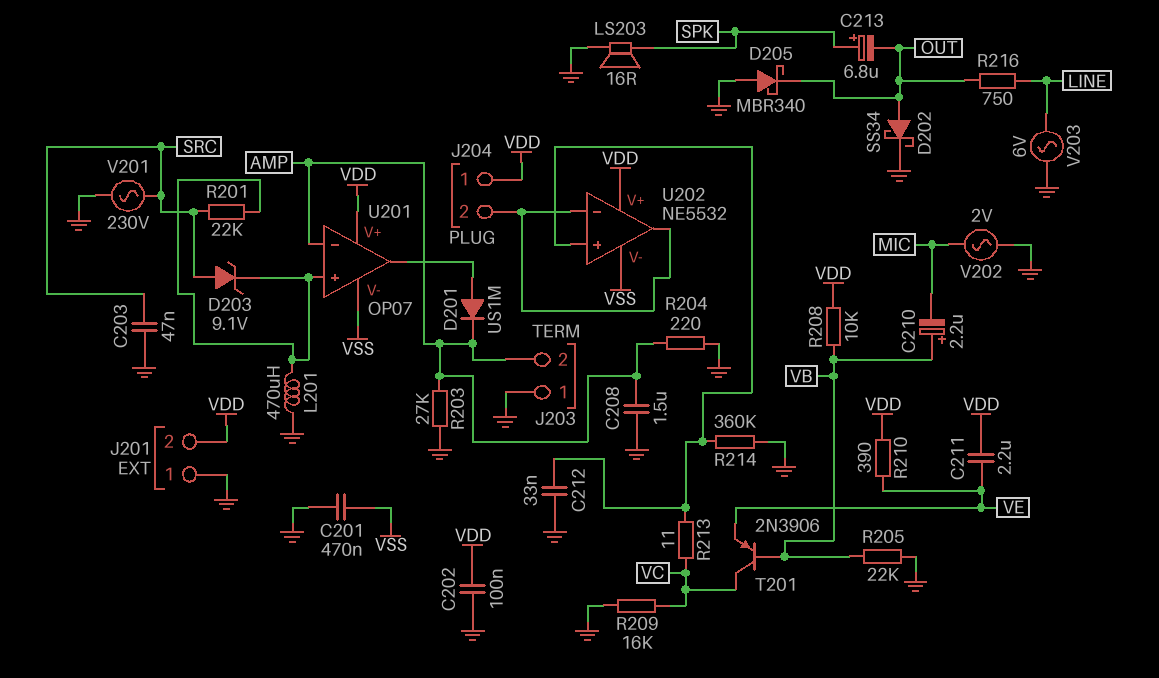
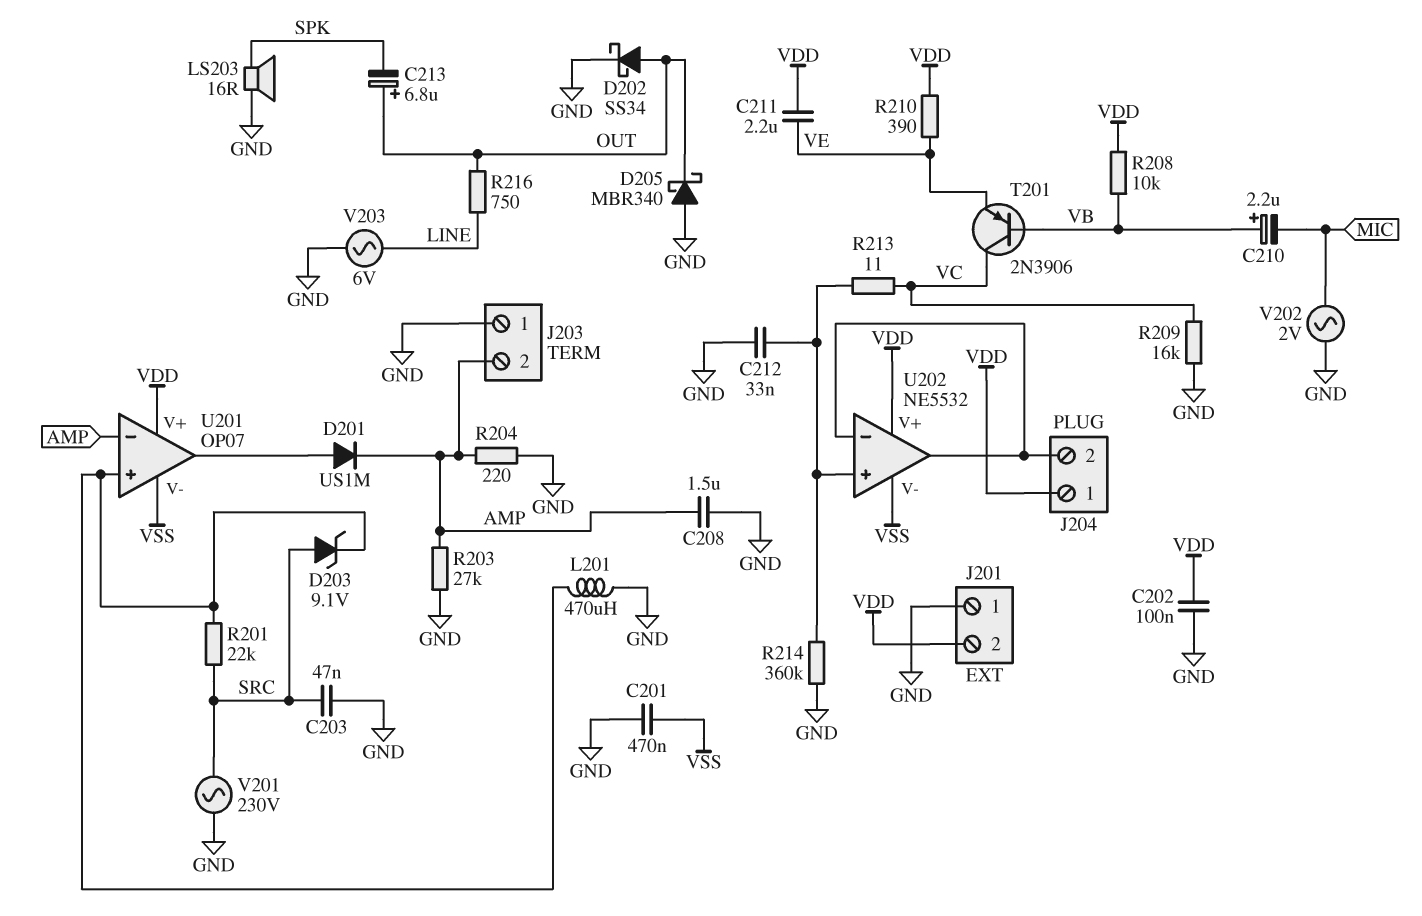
C213: 6.8uF (plus SPK, minus OUT) -> 6.8uF (plus OUT, minus SPK)
R205: 22k (GND, VB) -> none

